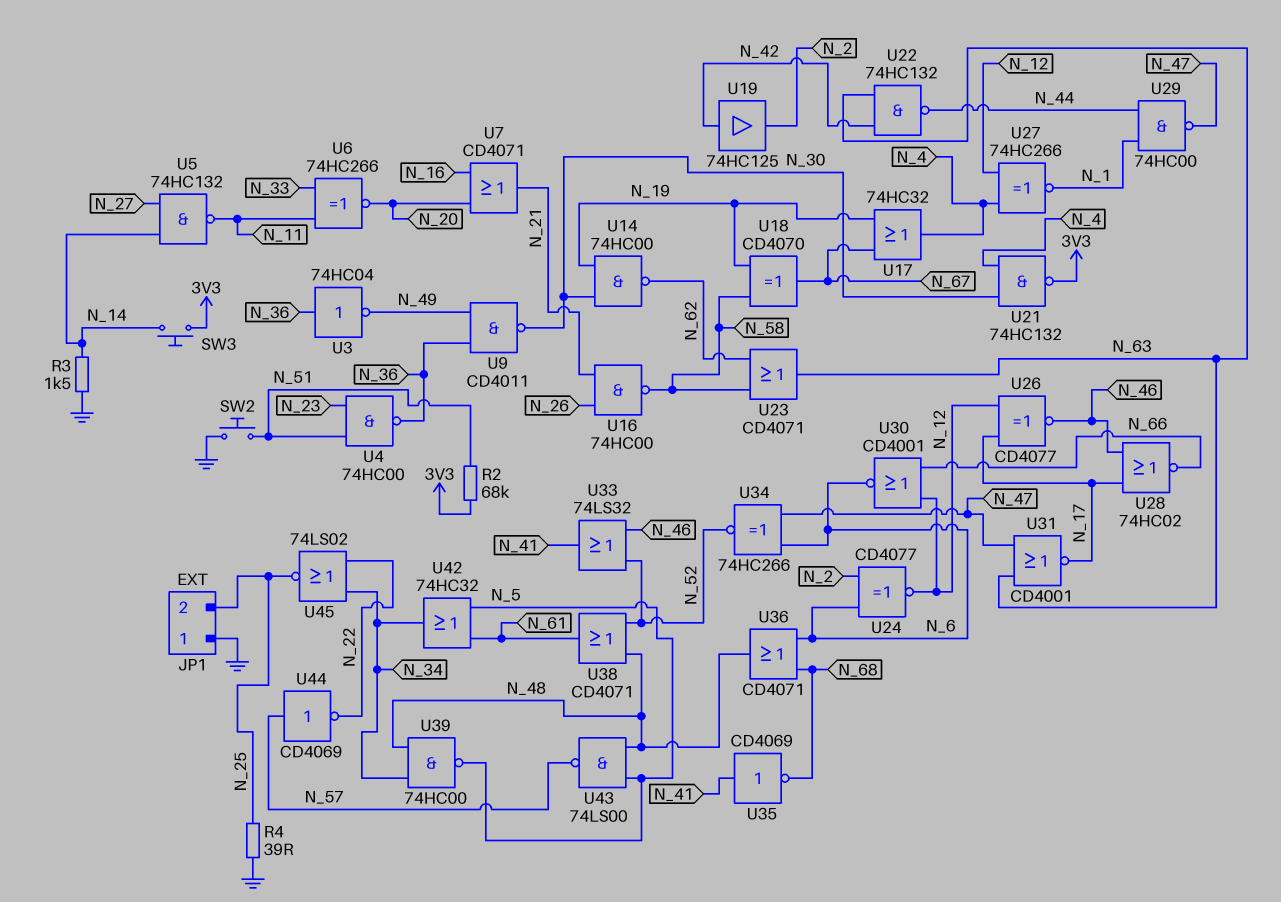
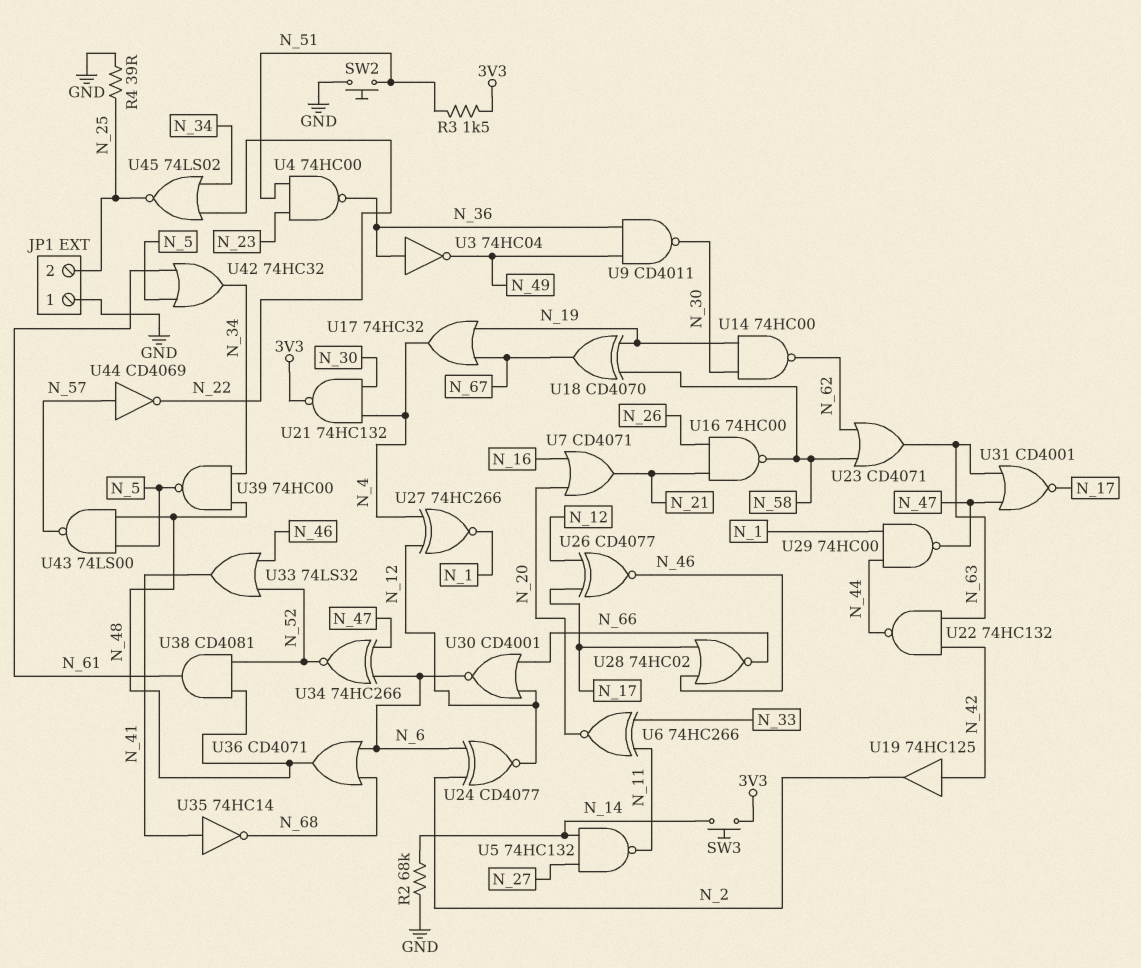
R2: 68k (3V3, N_51) -> 68k (GND, N_14)
R3: 1.5k (GND, N_14) -> 1.5k (3V3, N_51)
U35: NOT CD4069 (in N_41, out N_68) -> NOT 74HC14 (in N_41, out N_68)
U38: OR CD4071 (in N_48, in N_52, out N_61) -> AND CD4081 (in N_48, in N_52, out N_61)

